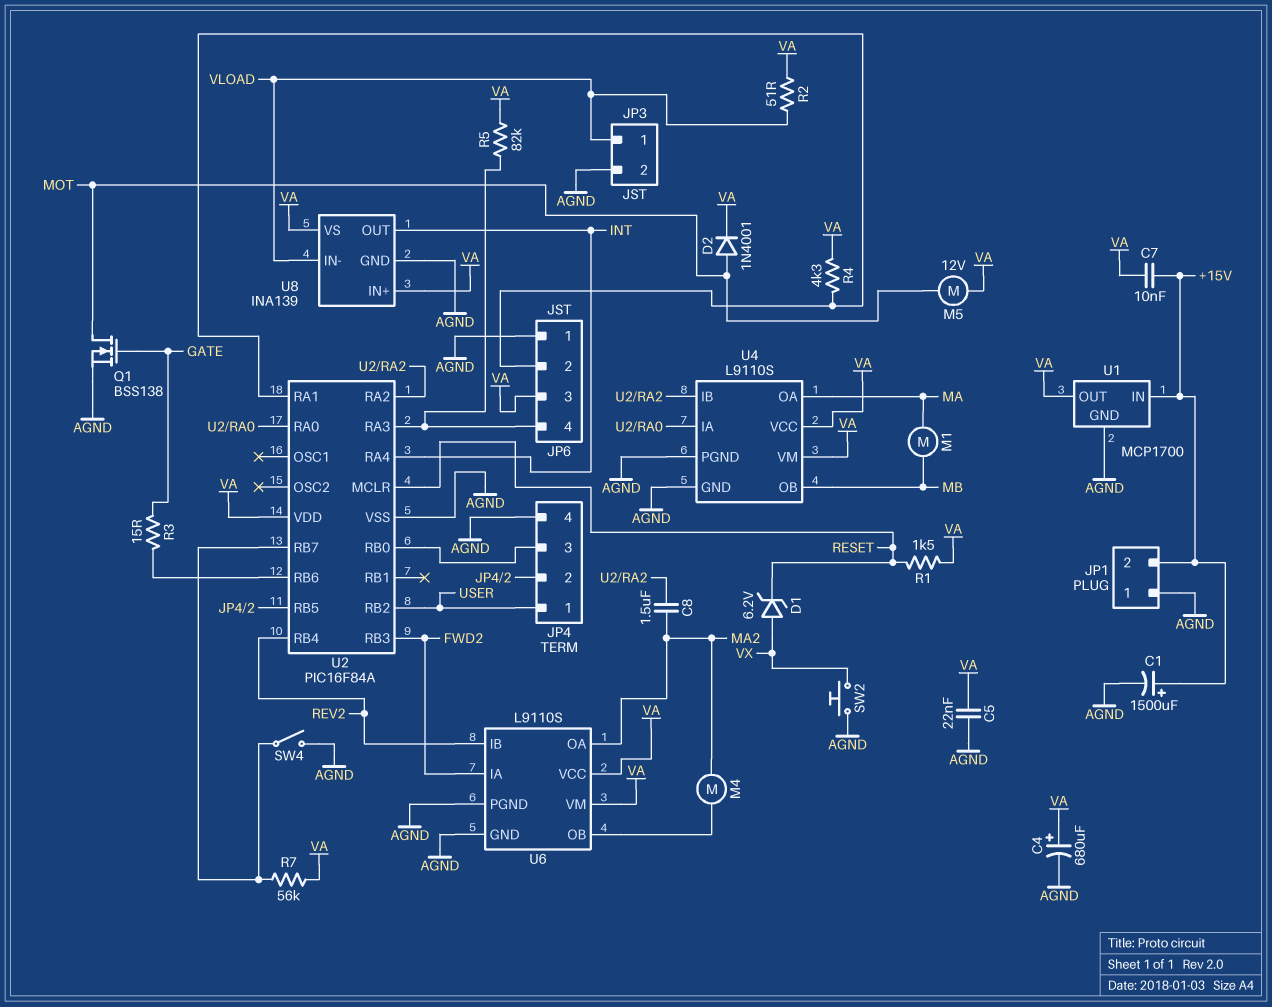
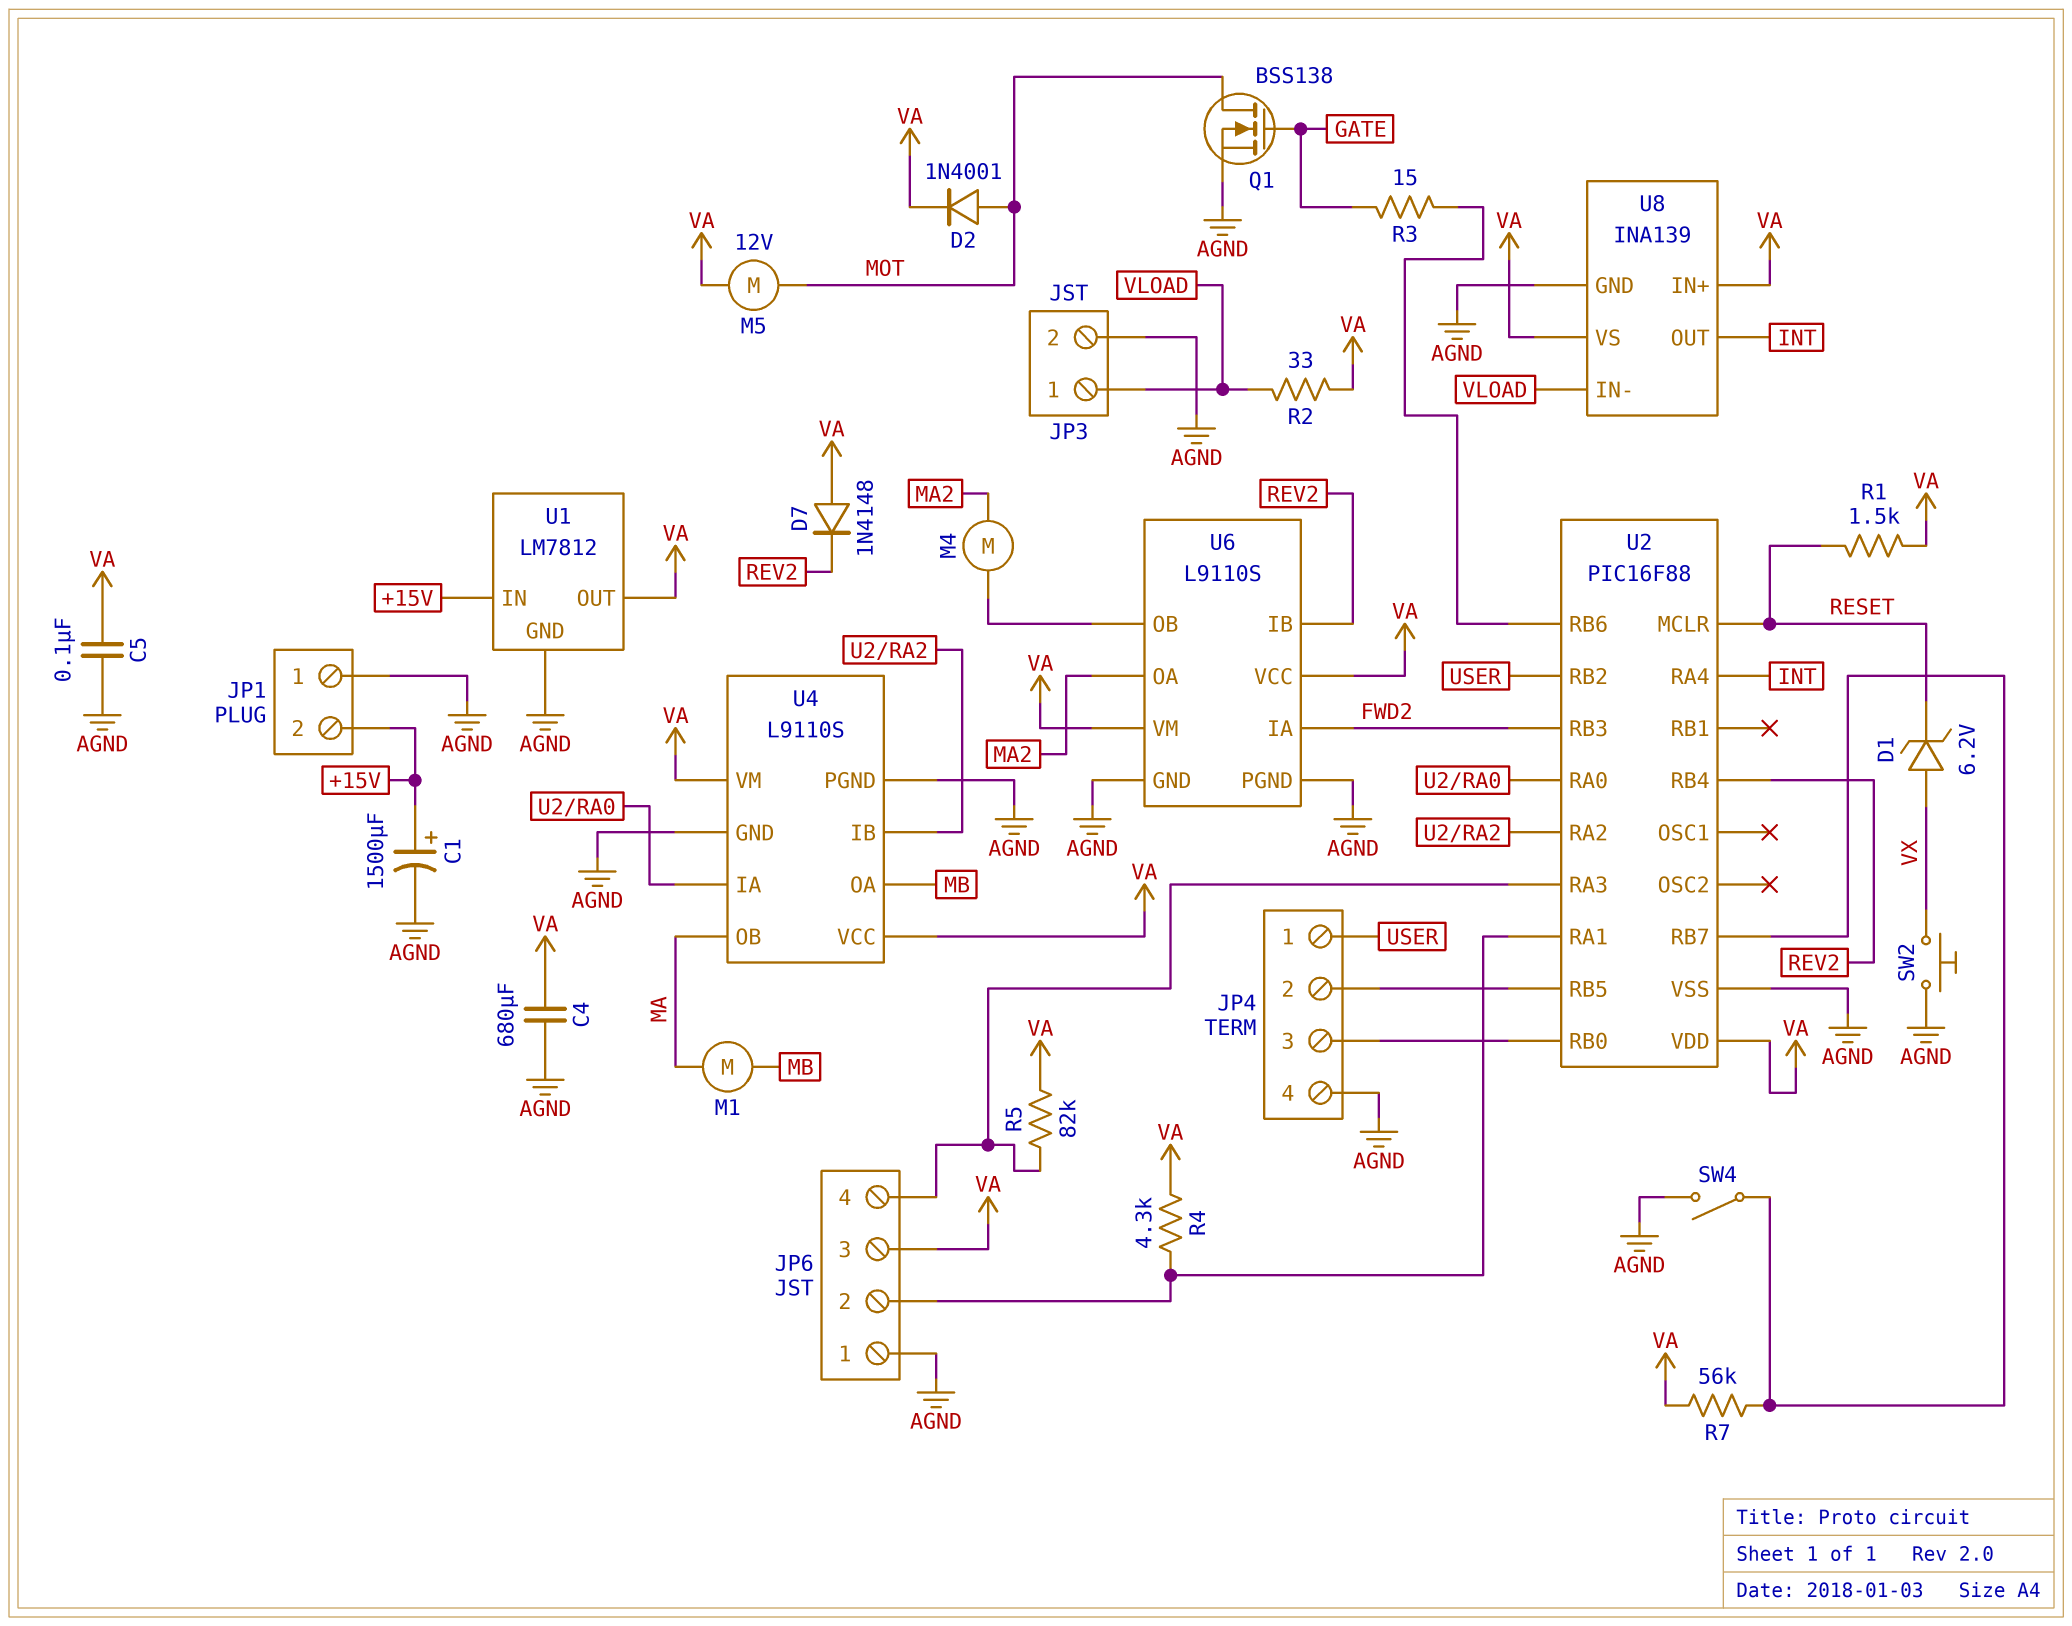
C4: 680uF (plus VA, minus AGND) -> 680uF (AGND, VA)
C5: 22nF (AGND, VA) -> 100nF (AGND, VA)
C7: 10nF (+15V, VA) -> none
C8: 1.5uF (MA2, U2/RA2) -> none
D7: none -> diode 1N4148 (A VA, K REV2)
R2: 51 (VA, VLOAD) -> 33 (VA, VLOAD)
U1: MCP1700 -> LM7812
U2: PIC16F84A -> PIC16F88
U4 pin OA: MA -> MB
U4 pin OB: MB -> MA

